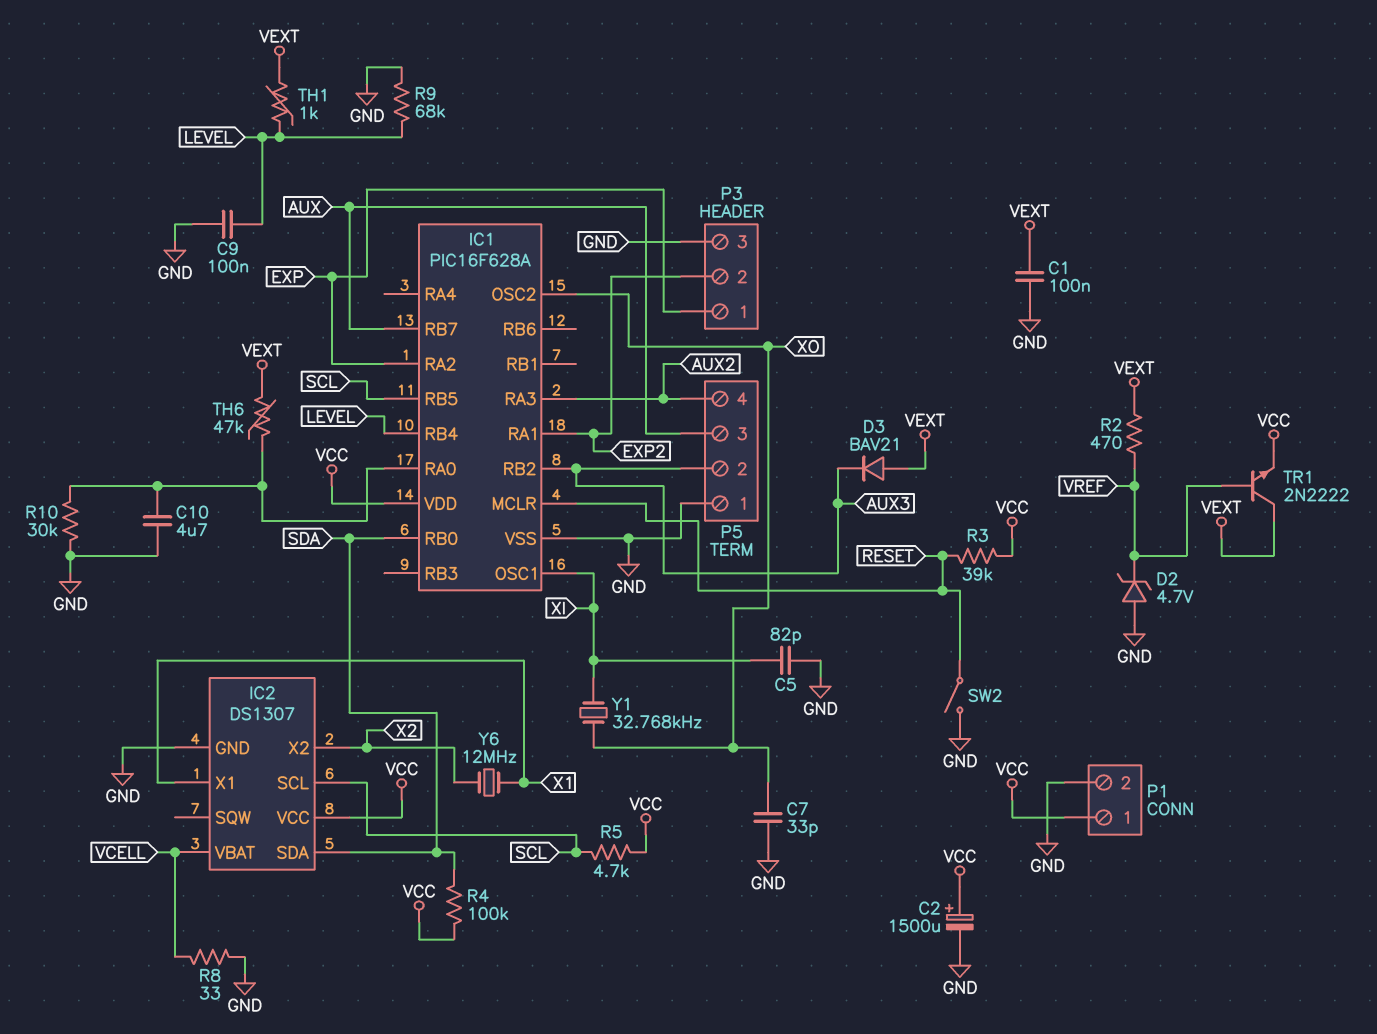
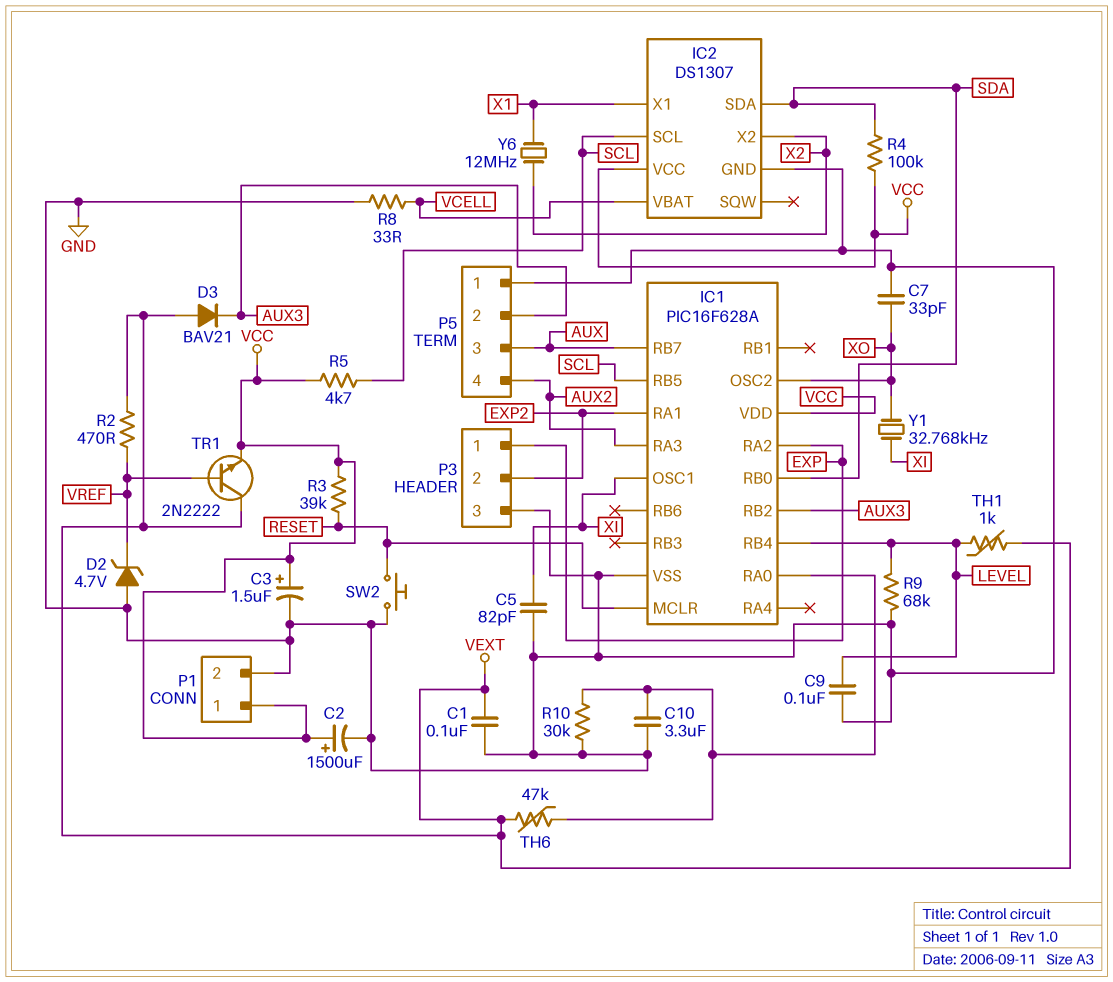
C3: none -> 1.5uF (plus VCC, minus GND)
C10: 4.7uF (GND, IC1/RA0) -> 3.3uF (GND, IC1/RA0)
SW2: switch (GND, RESET) -> button (GND, RESET)

